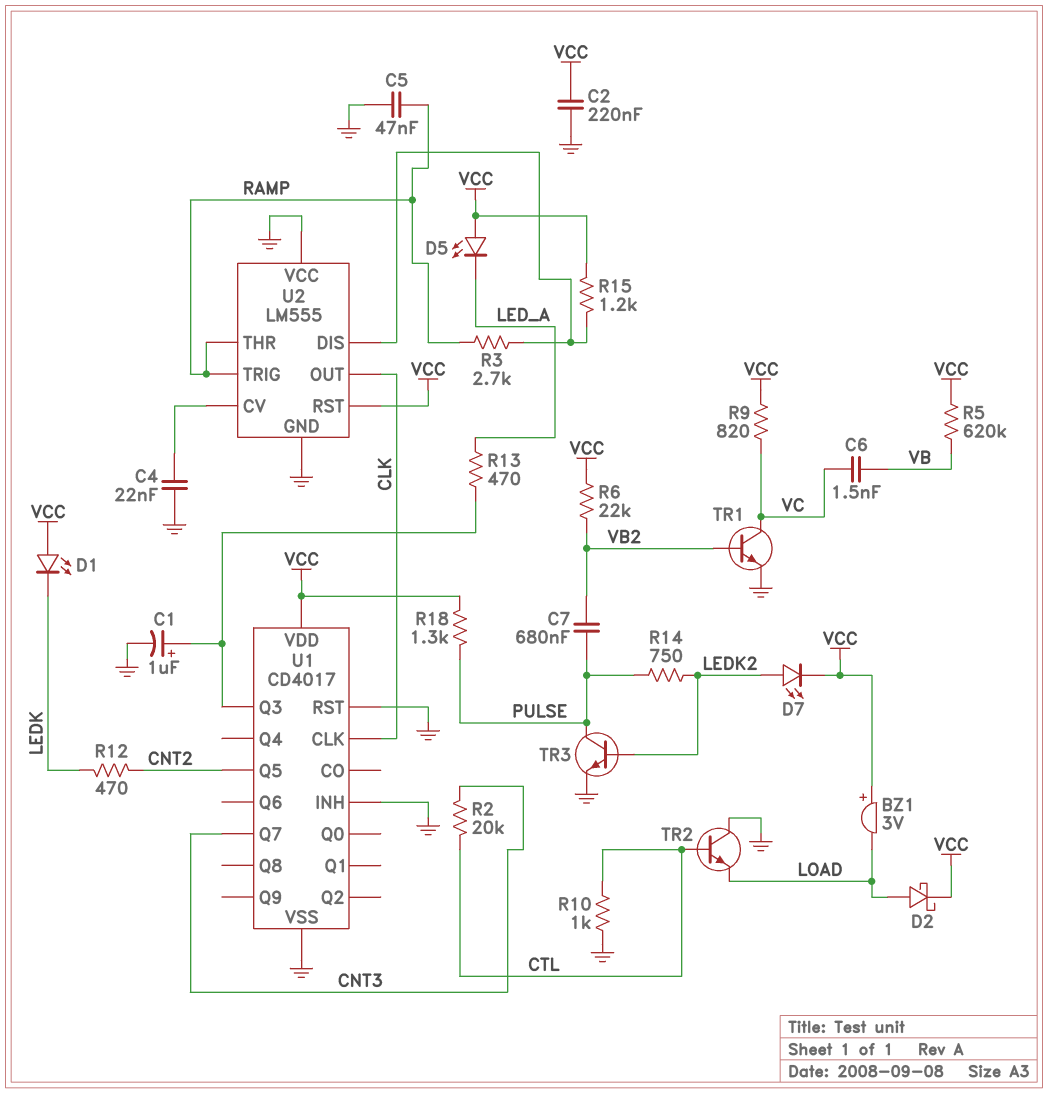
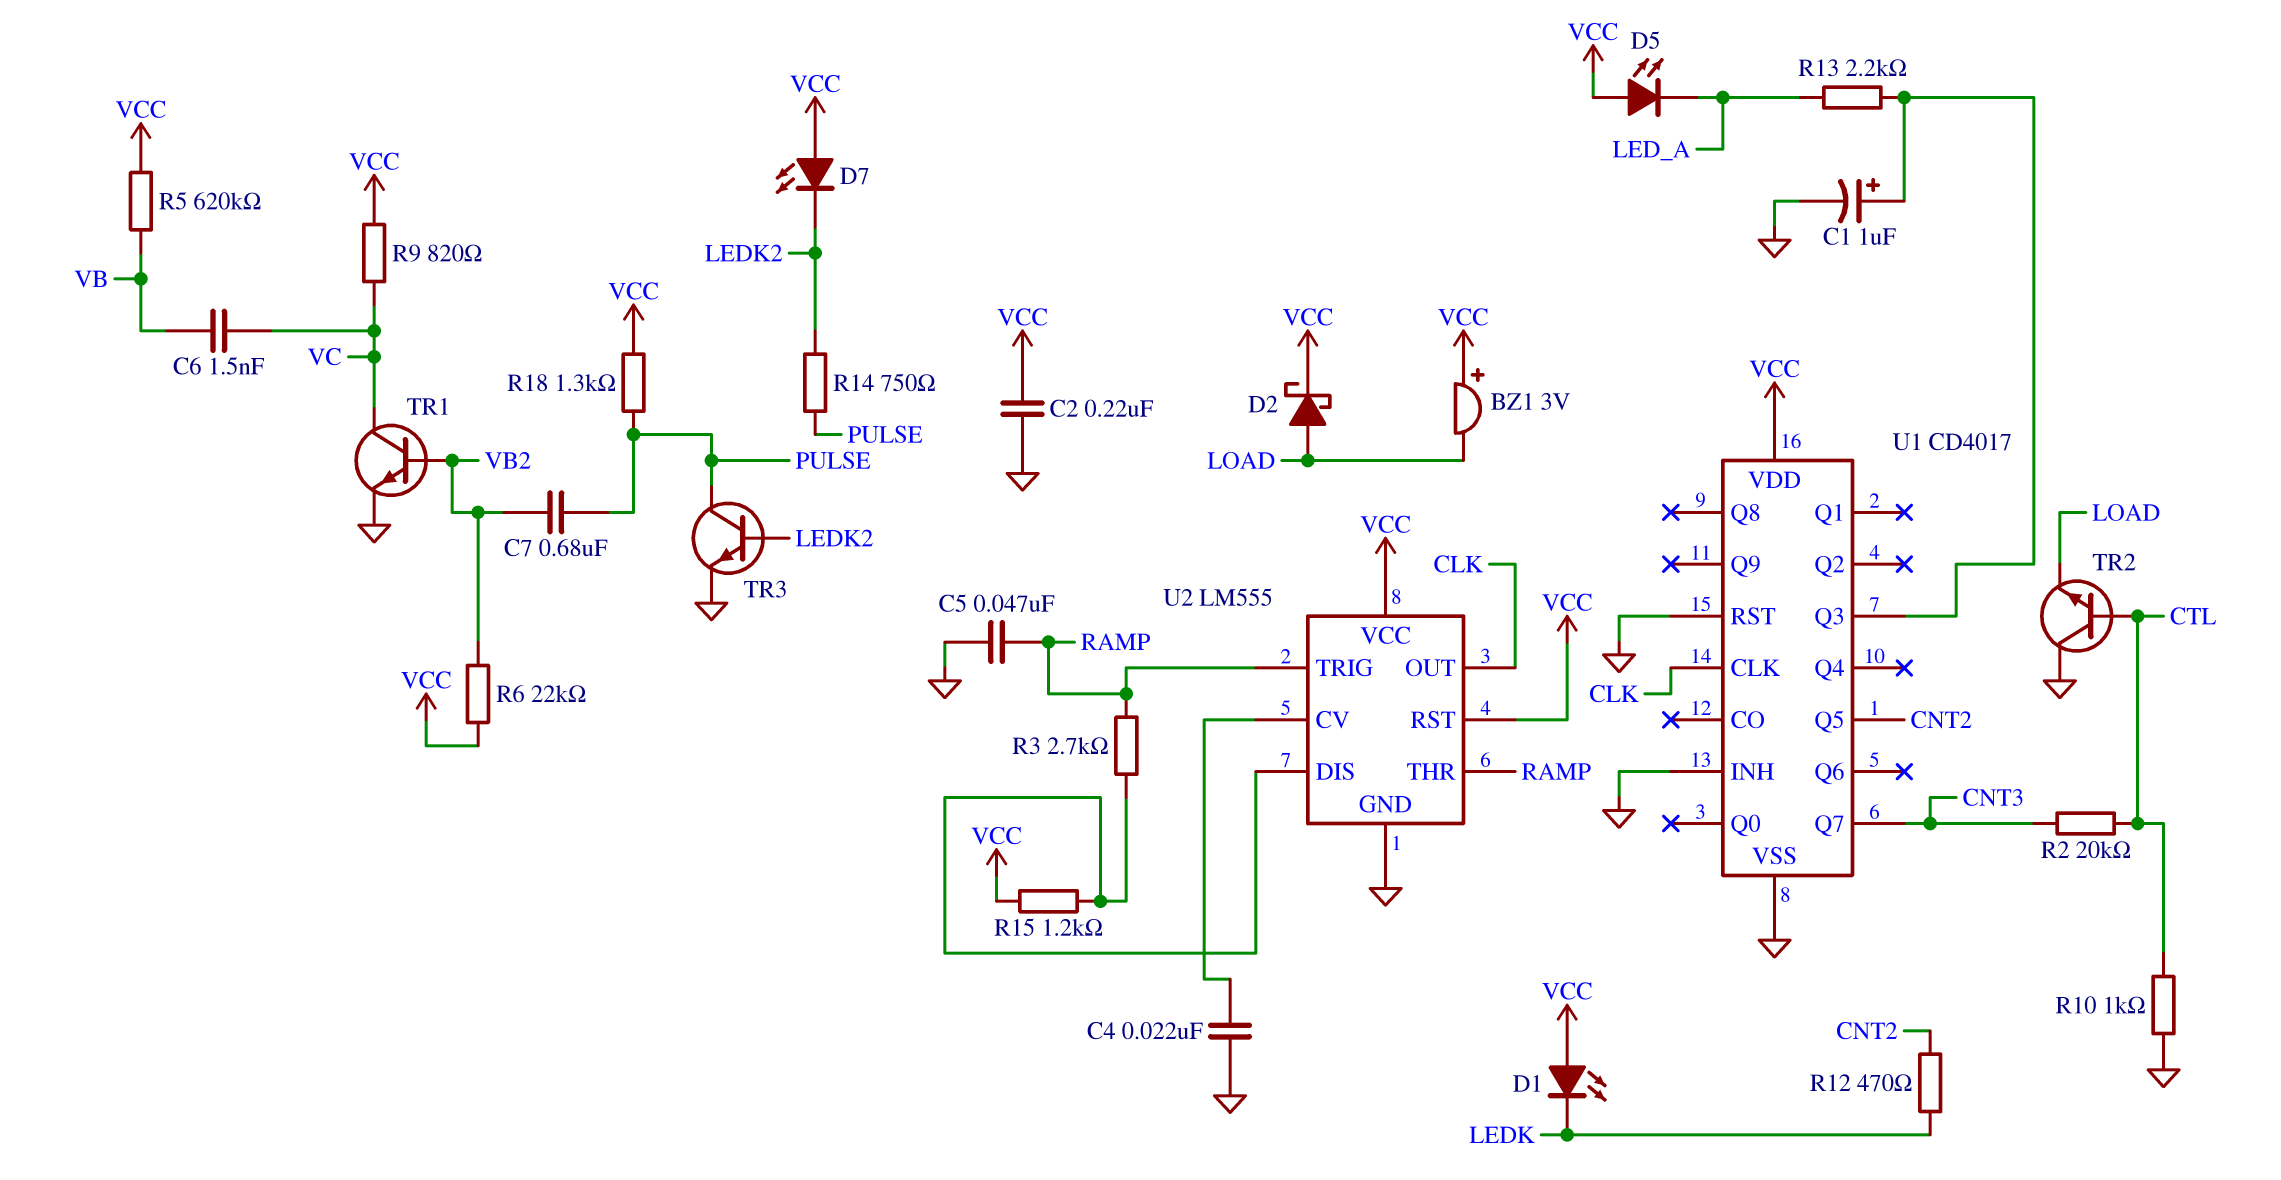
D7: LED (A LEDK2, K VCC) -> LED (A VCC, K LEDK2)
R13: 470 (LED_A, U1/Q3) -> 2.2k (LED_A, U1/Q3)
U2 pin VCC: GND -> VCC

